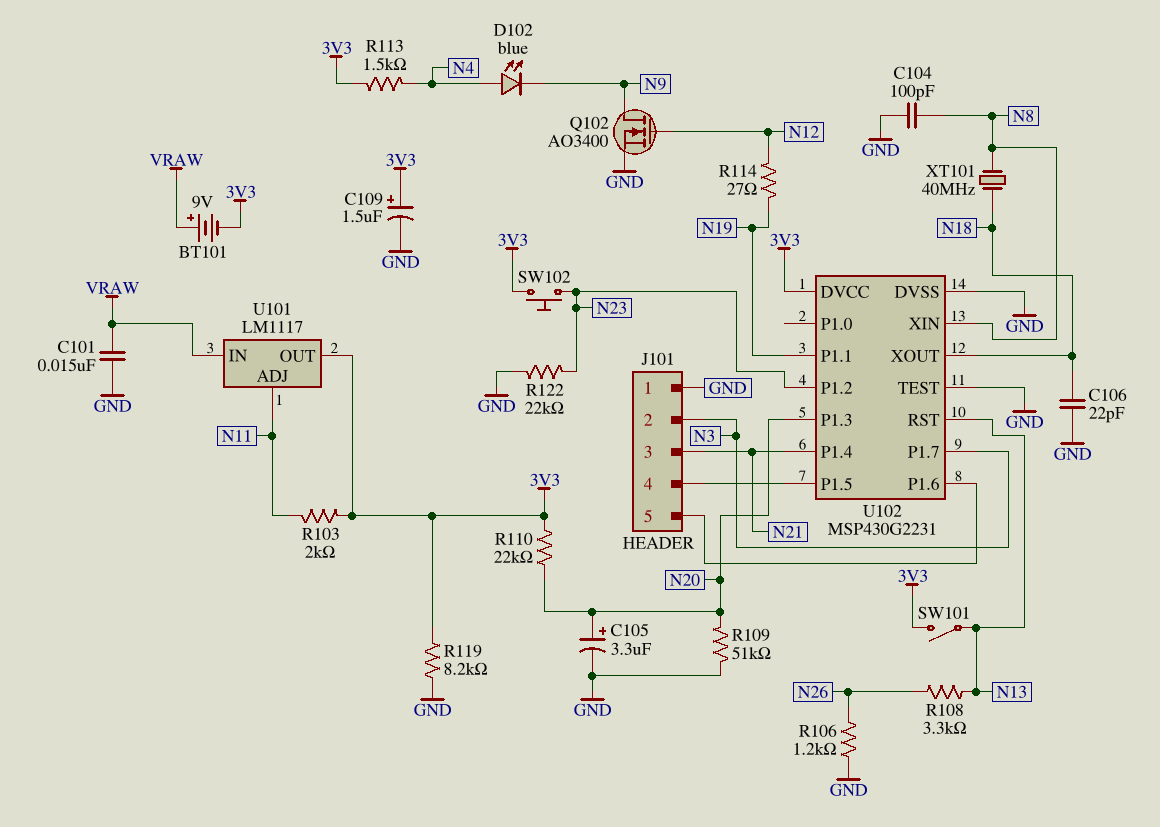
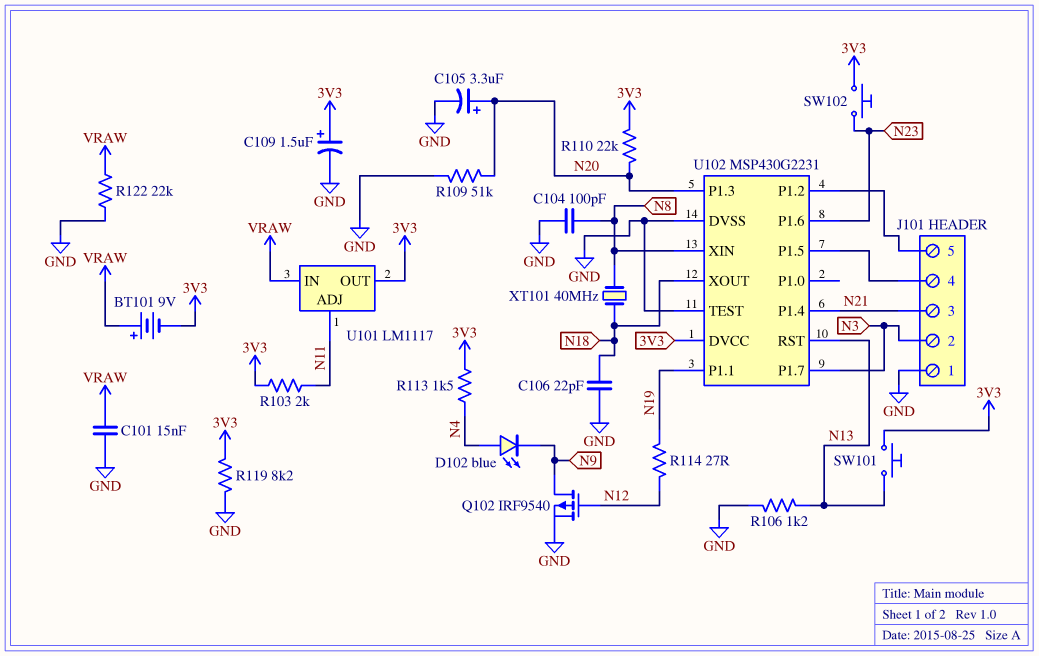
Q102: NMOS AO3400 (G N12, D N9, S GND) -> PMOS IRF9540 (G N12, D N9, S GND)
R106: 1.2k (GND, N26) -> 1.2k (GND, N13)
R108: 3.3k (N13, N26) -> none
R122: 22k (GND, N23) -> 22k (GND, VRAW)
SW101: switch (3V3, N13) -> button (3V3, N13)
U102 pin P1.2: N23 -> J101/5
U102 pin P1.6: J101/5 -> N23

